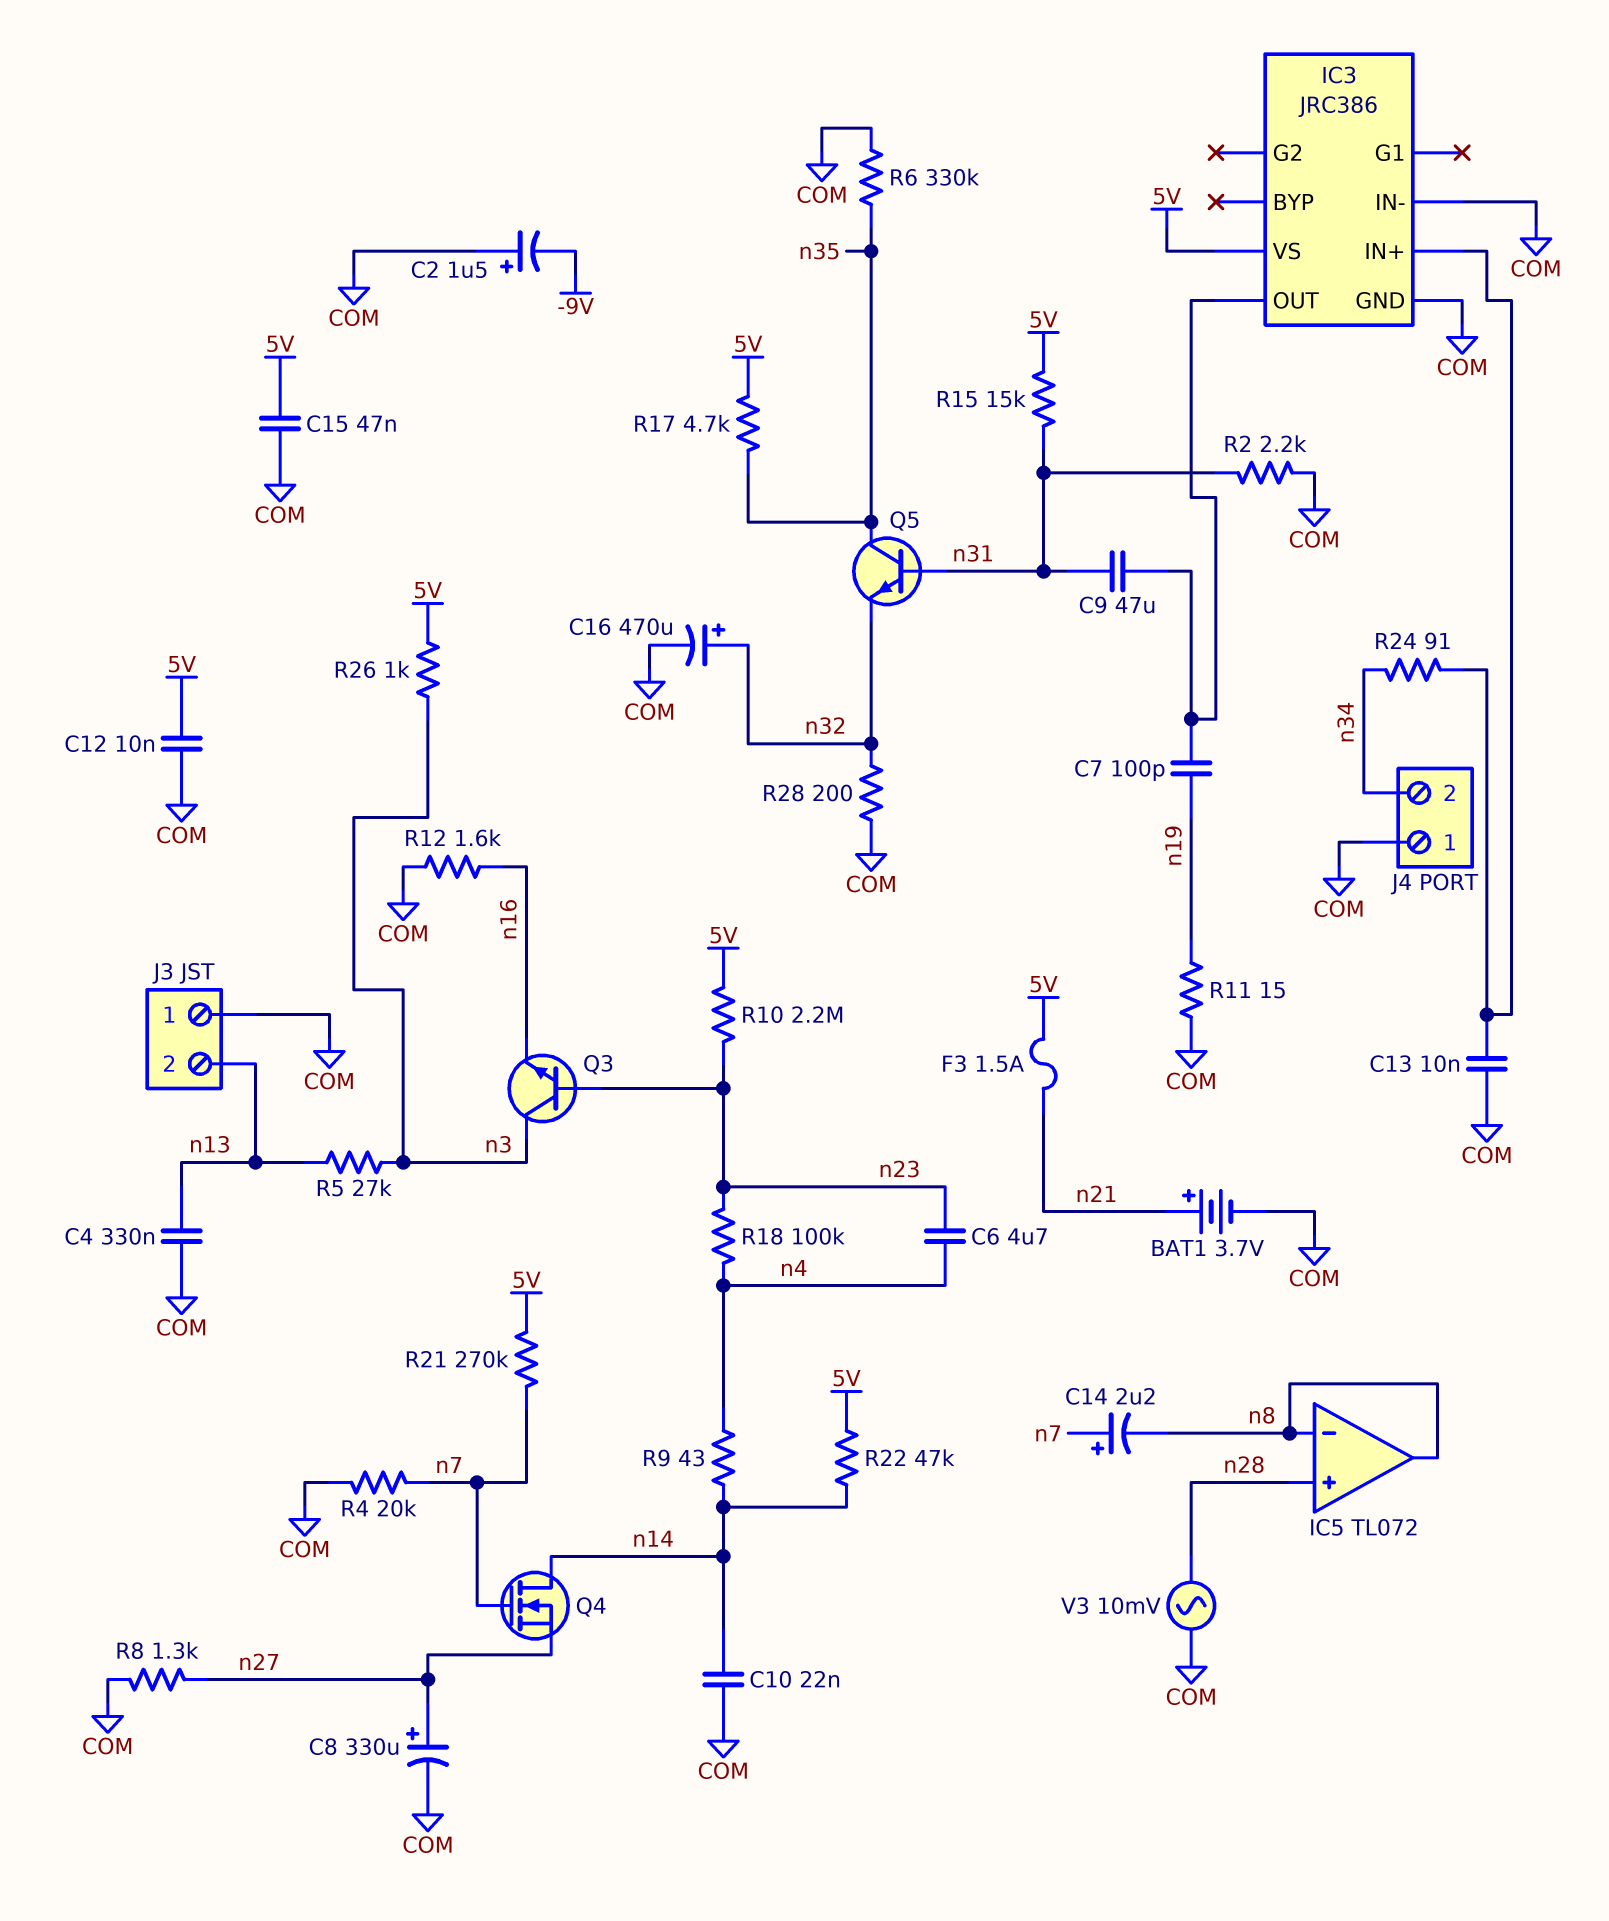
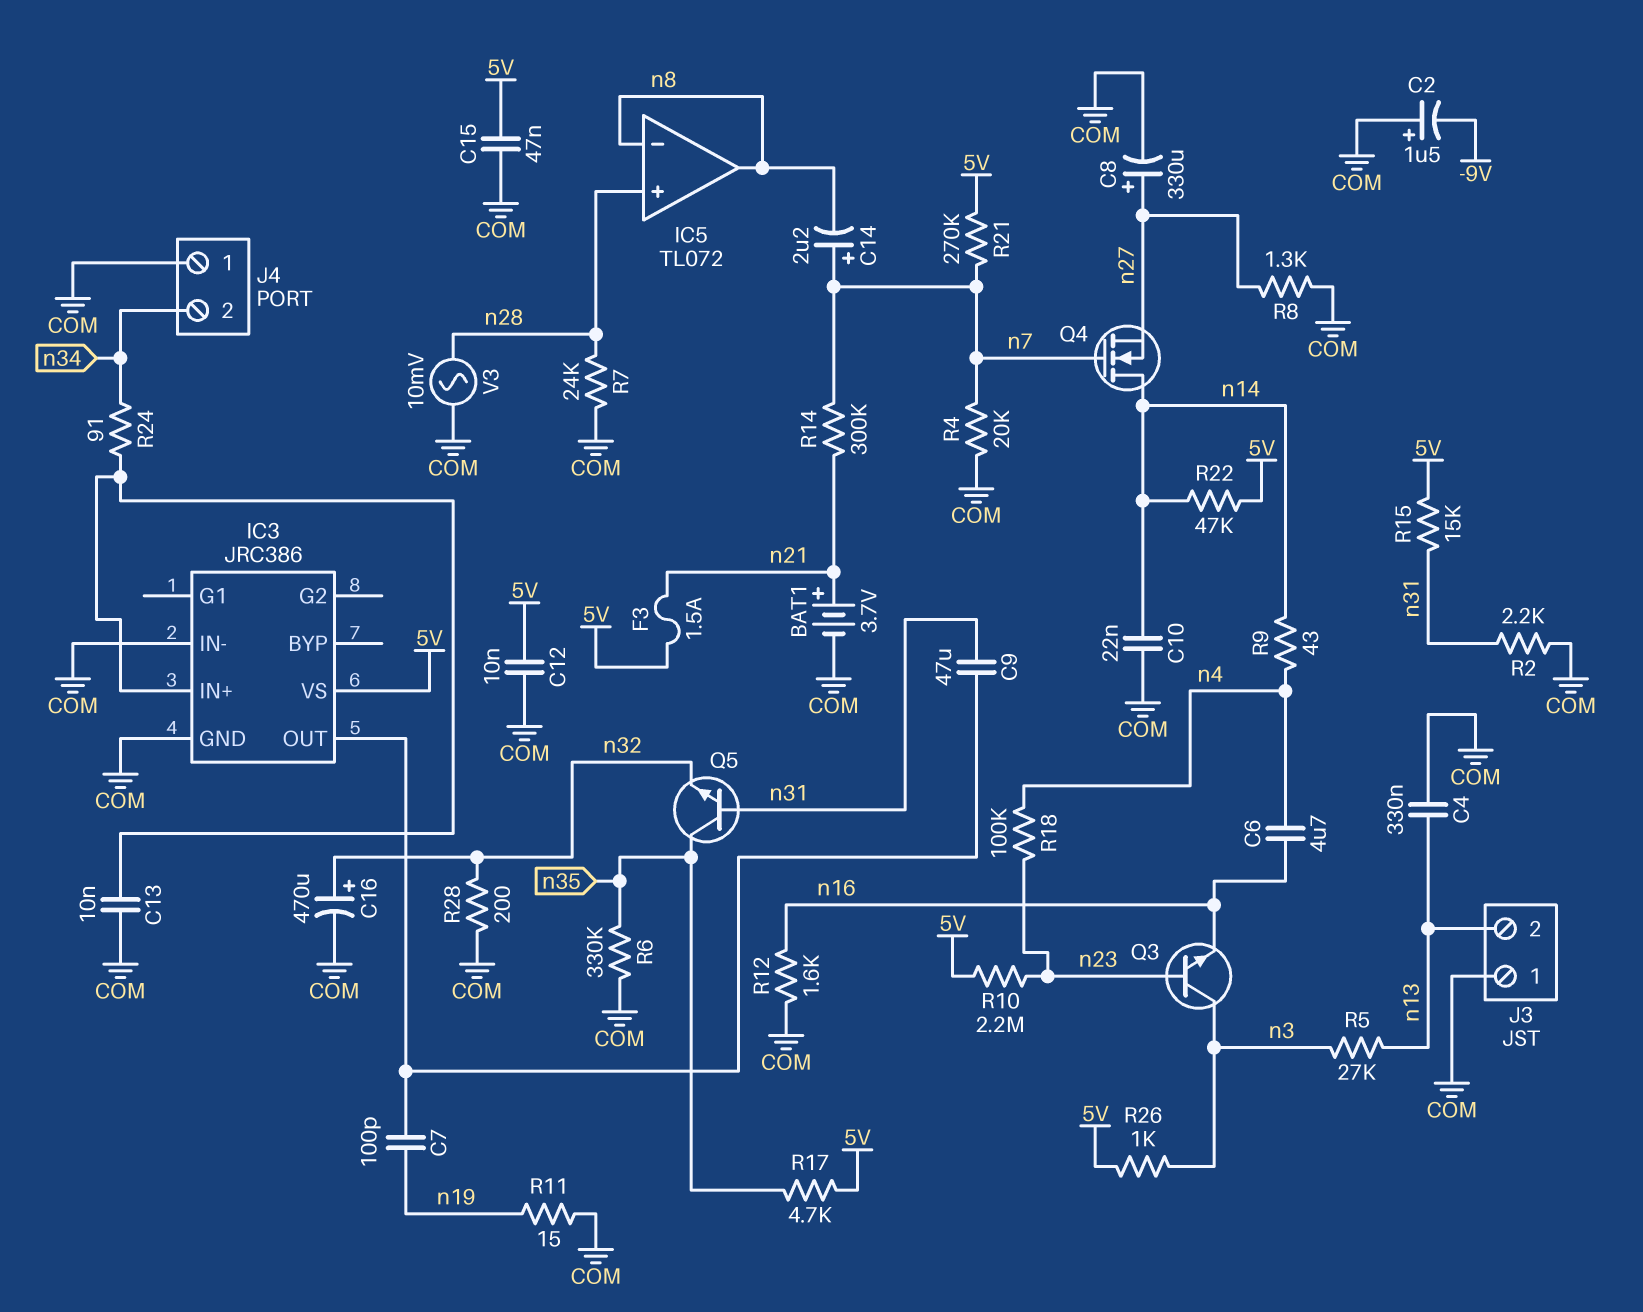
C6: 4.7uF (n4, n23) -> 4.7uF (n4, n16)
R7: none -> 24k (COM, n28)
R14: none -> 300k (n7, n21)

